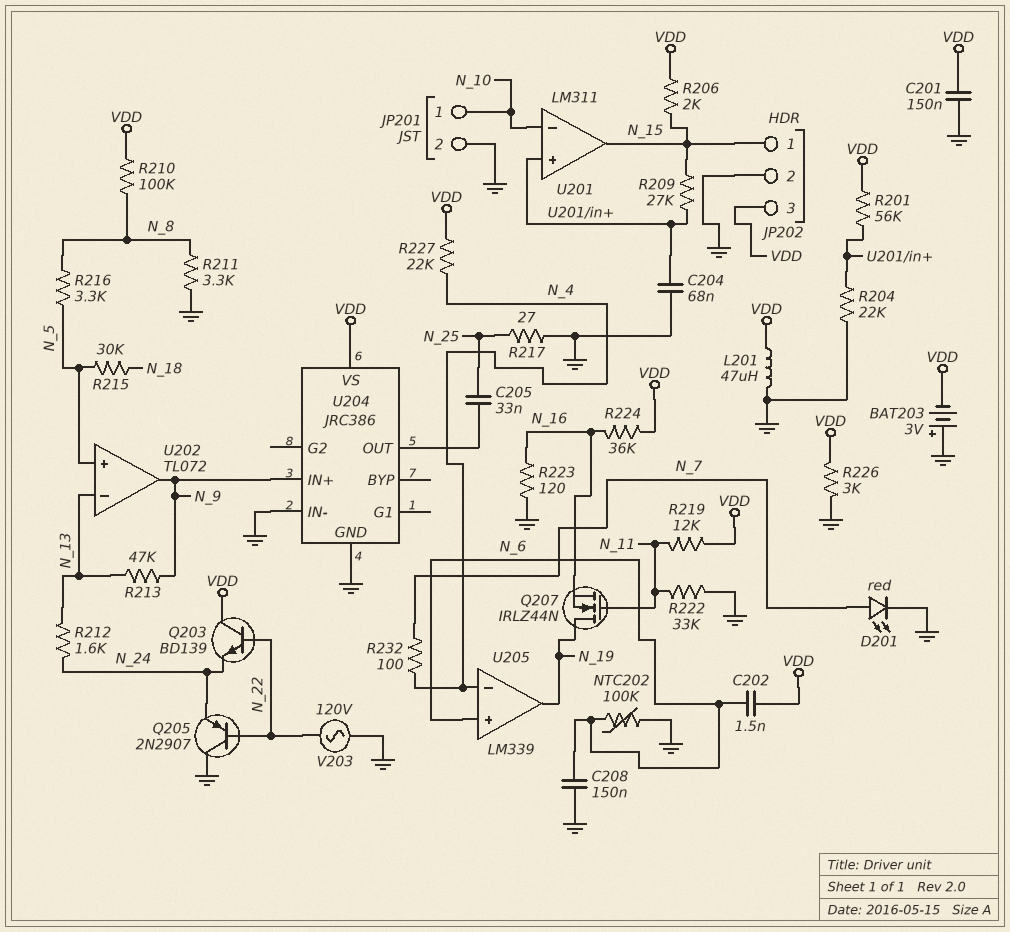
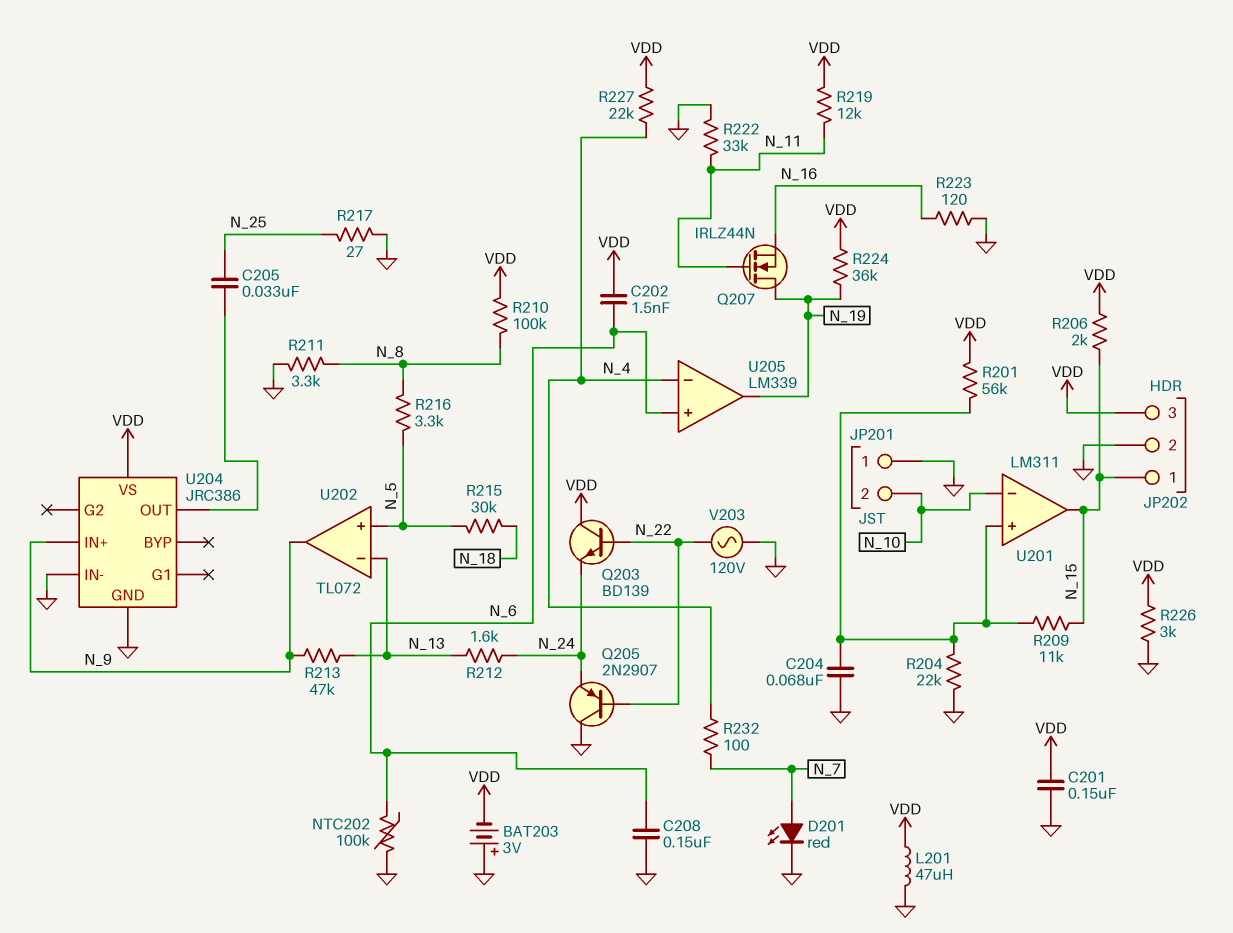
JP201 pin 1: N_10 -> GND
JP201 pin 2: GND -> N_10
R209: 27k (N_15, U201/in+) -> 11k (N_15, U201/in+)
R224: 36k (N_16, VDD) -> 36k (N_19, VDD)

